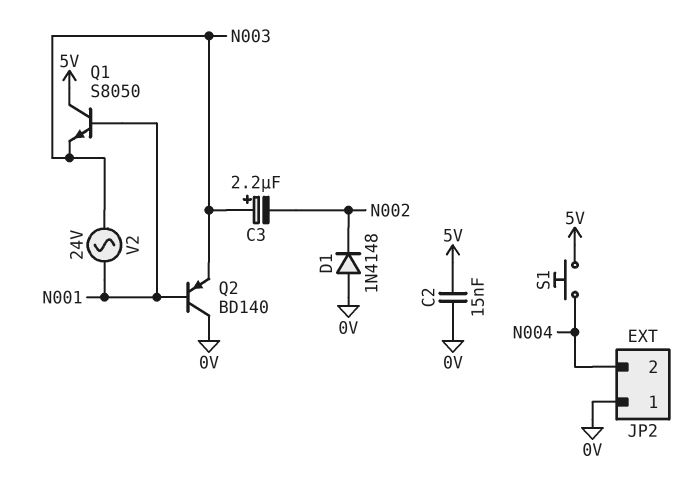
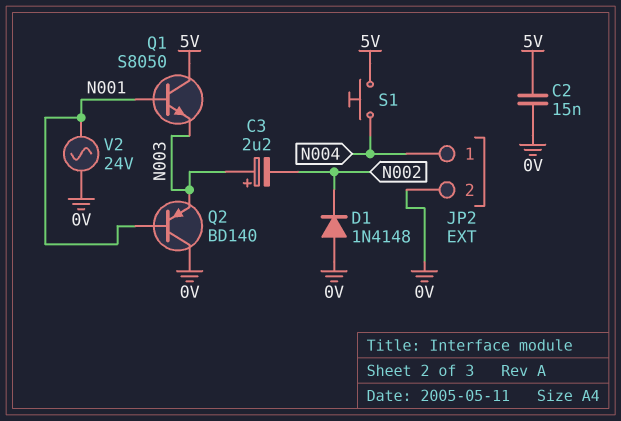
JP2 pin 1: 0V -> N004
JP2 pin 2: N004 -> 0V
V2: AC 24V (N001, N003) -> AC 24V (0V, N001)

